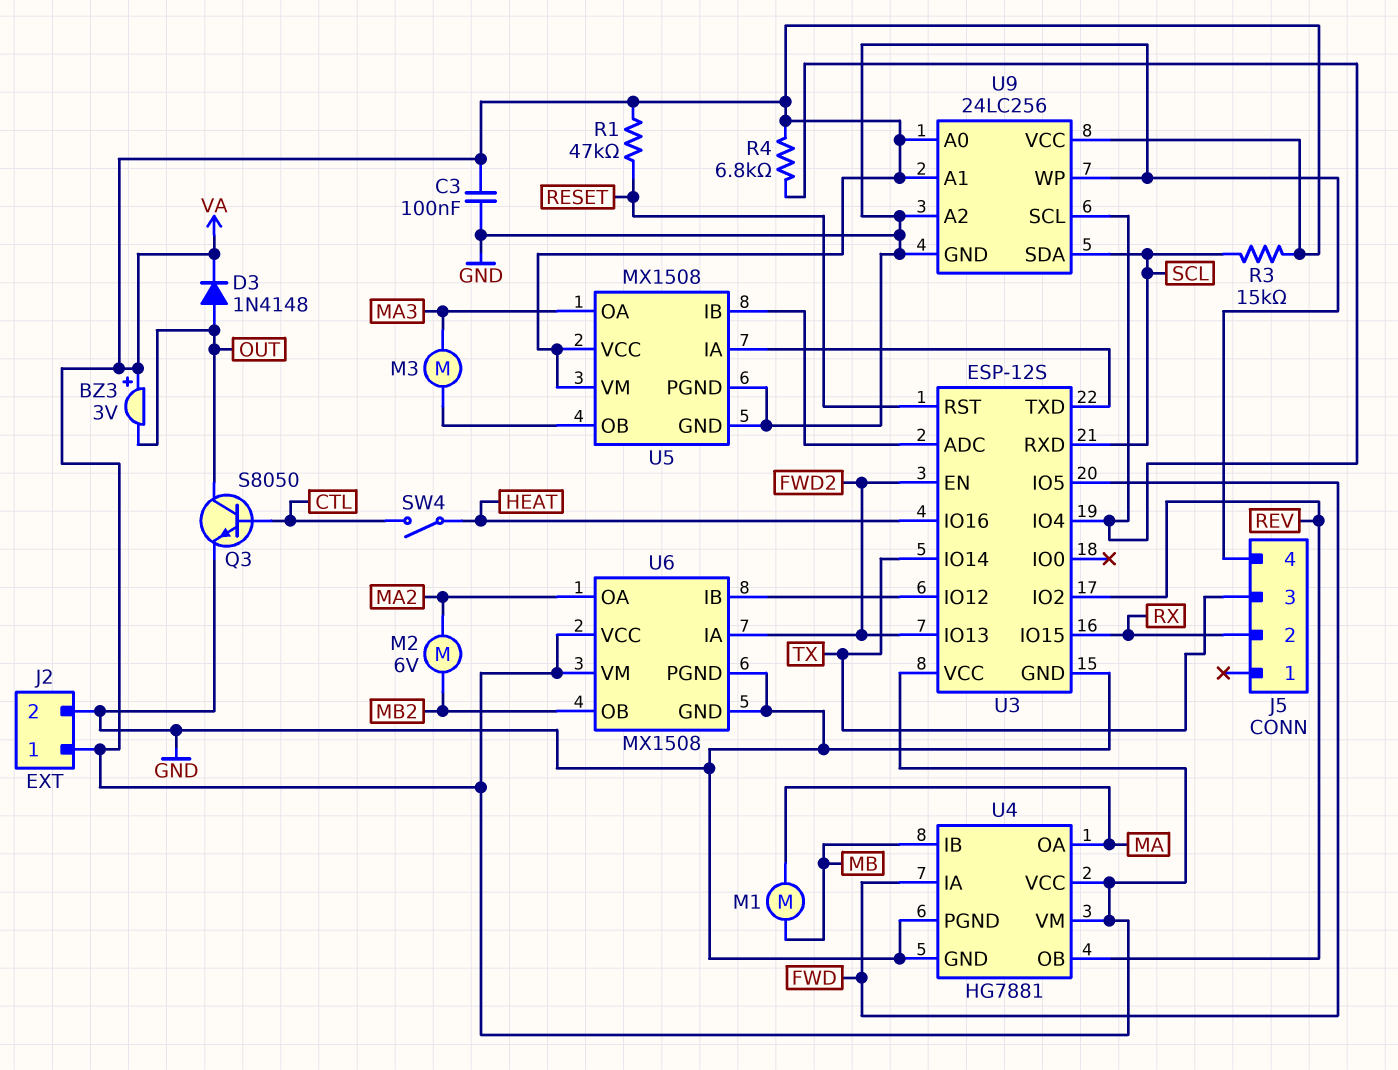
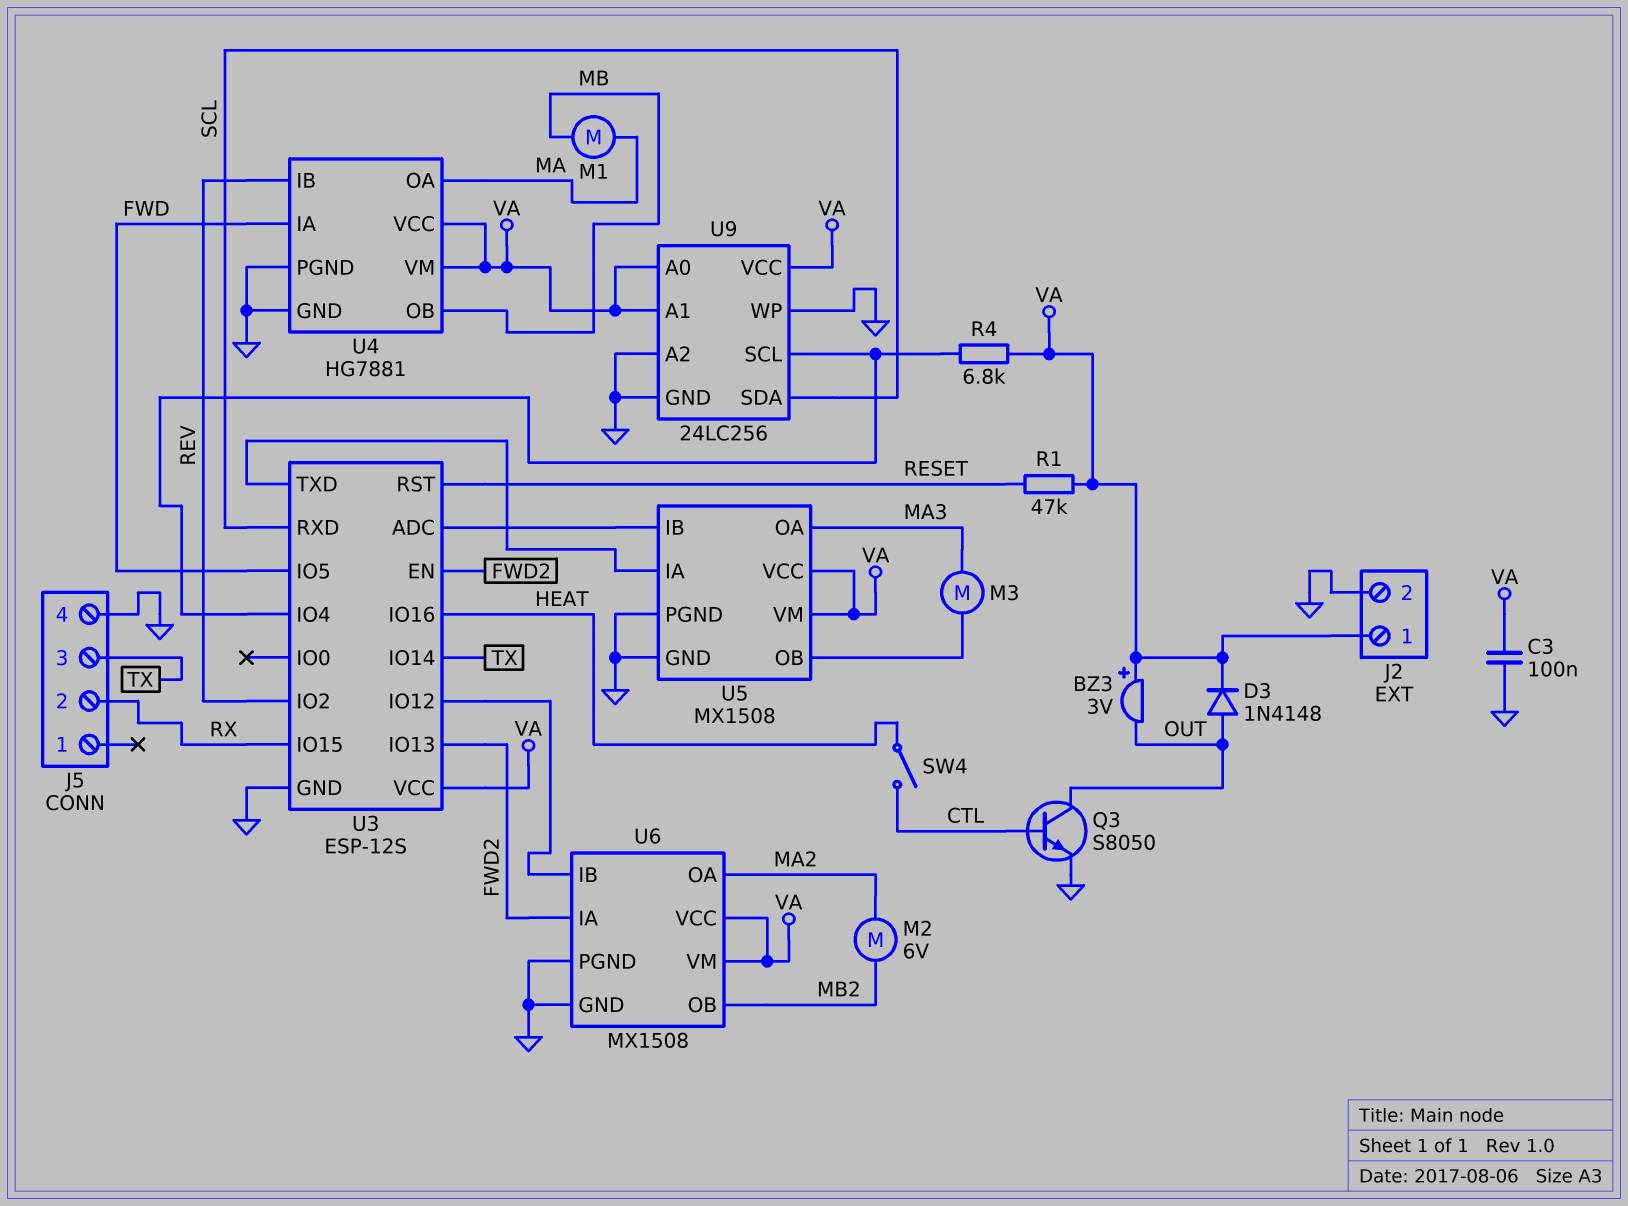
R3: 15k (SCL, VA) -> none
U4 pin IB: MB -> REV
U4 pin OB: REV -> MB

